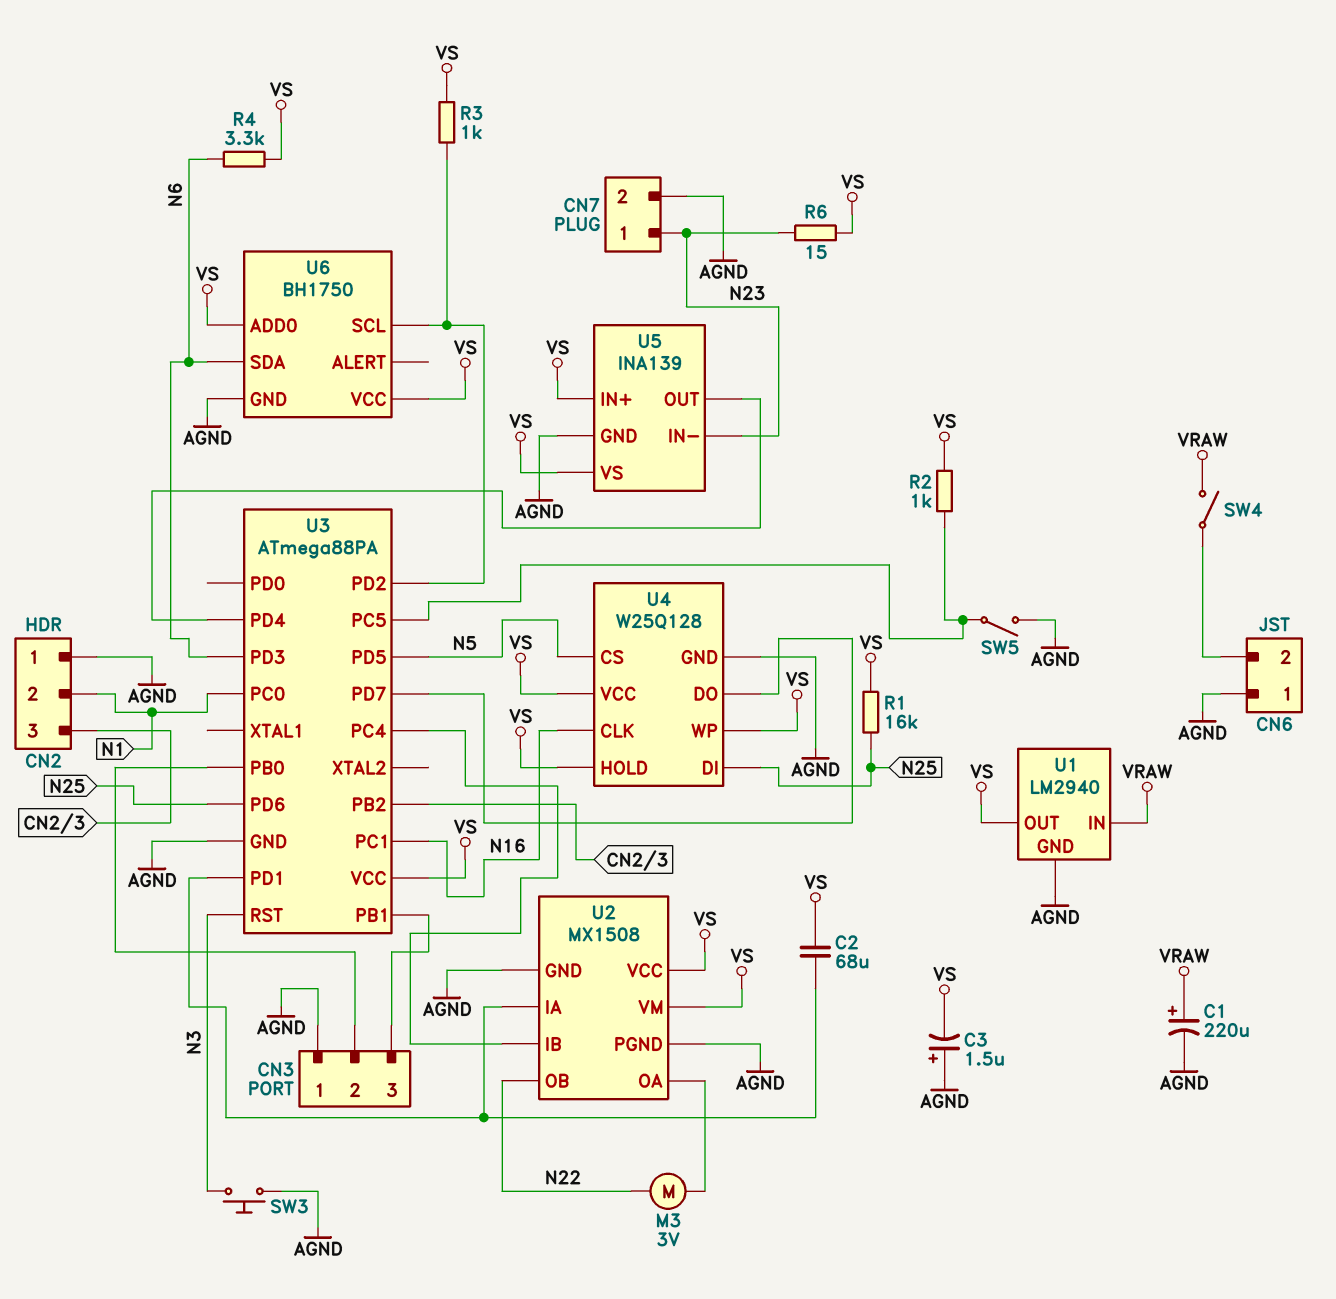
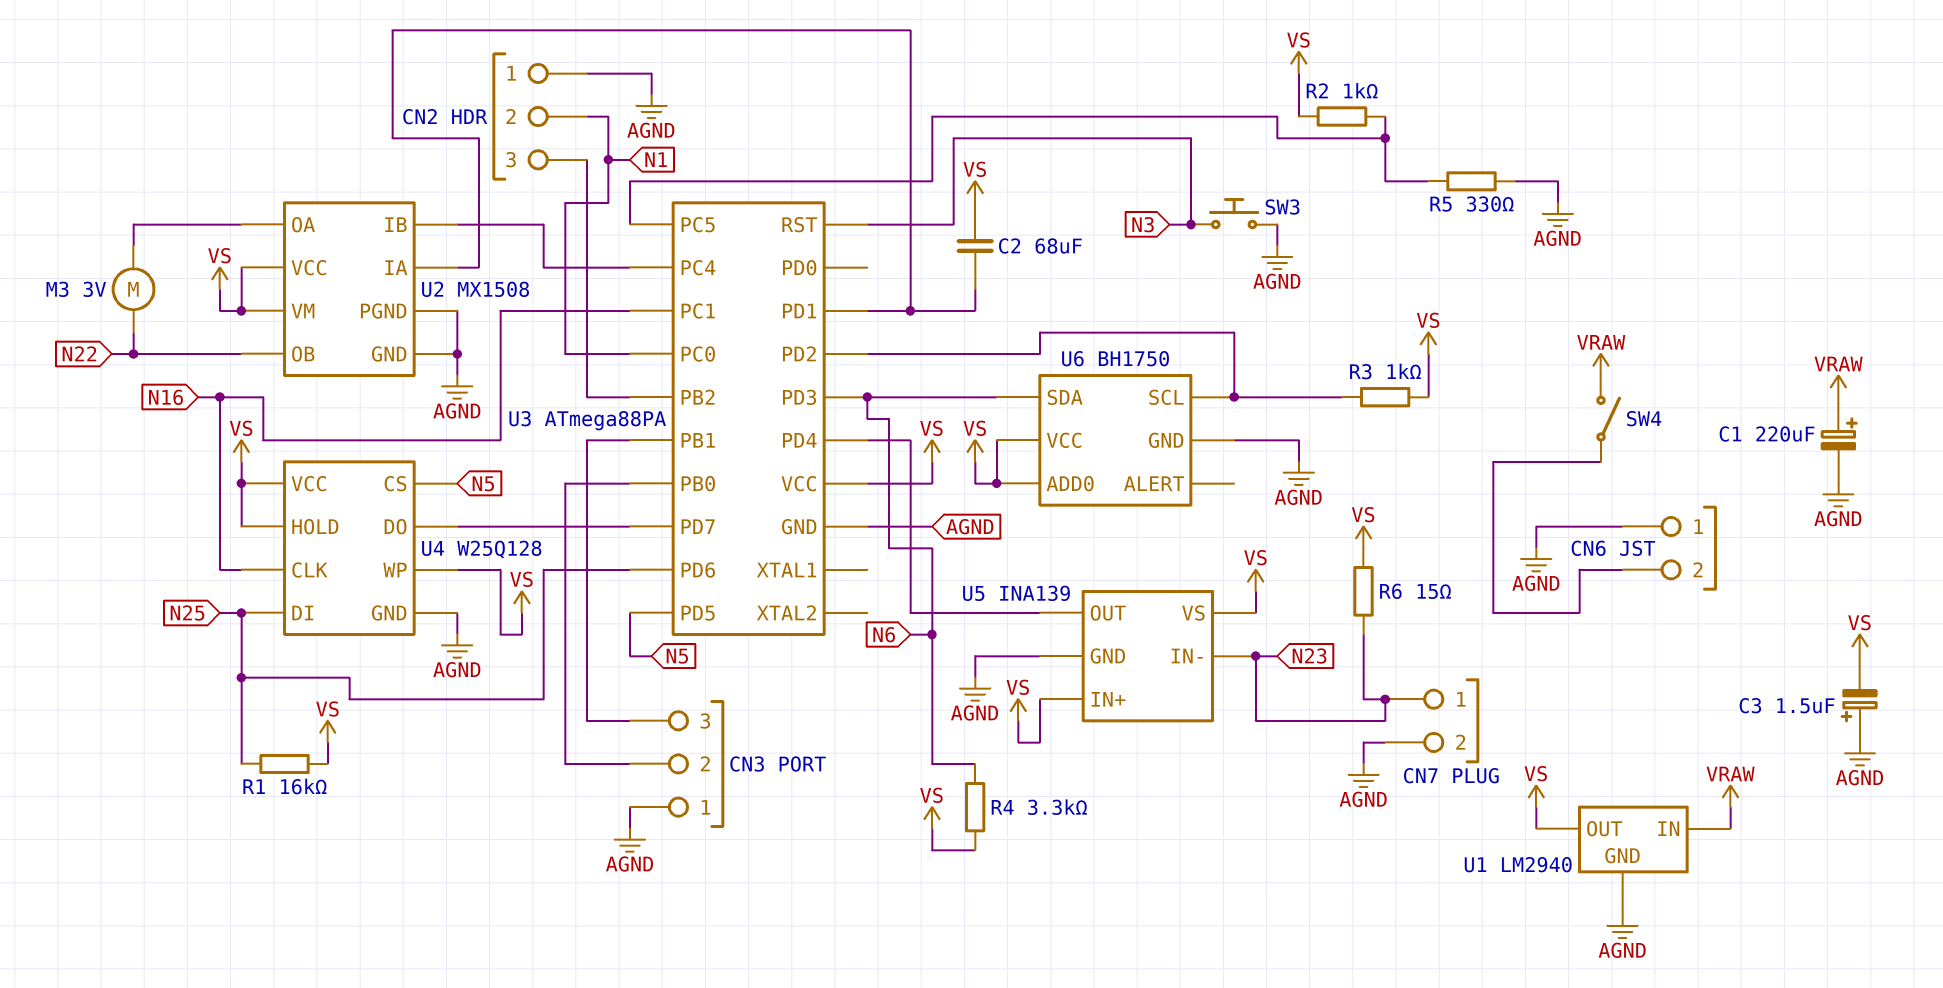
R5: none -> 330 (AGND, U3/PC5)
SW5: switch (AGND, U3/PC5) -> none

